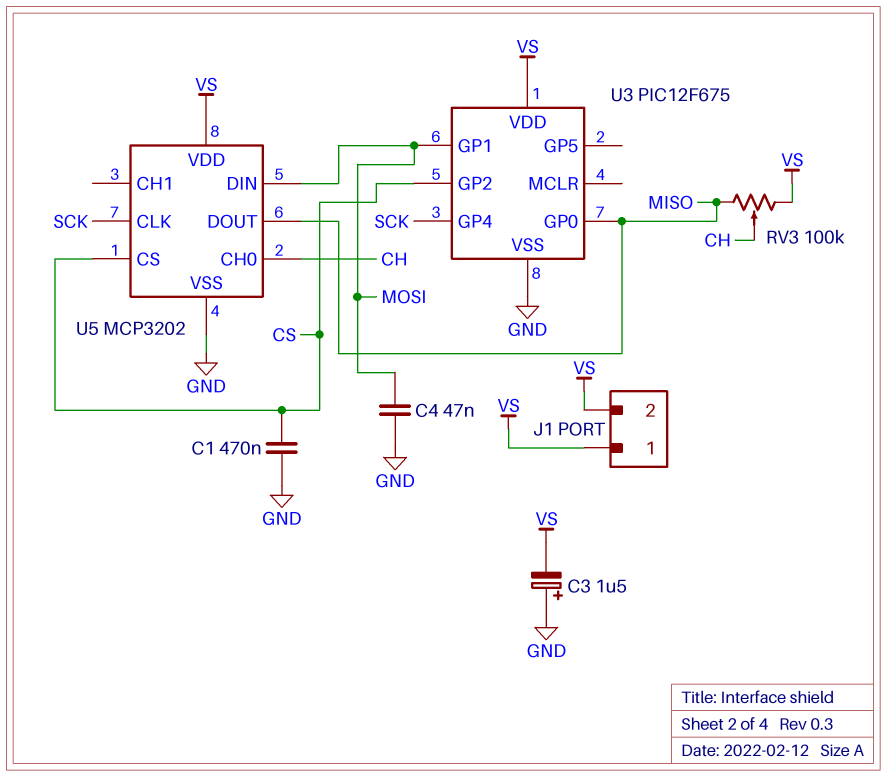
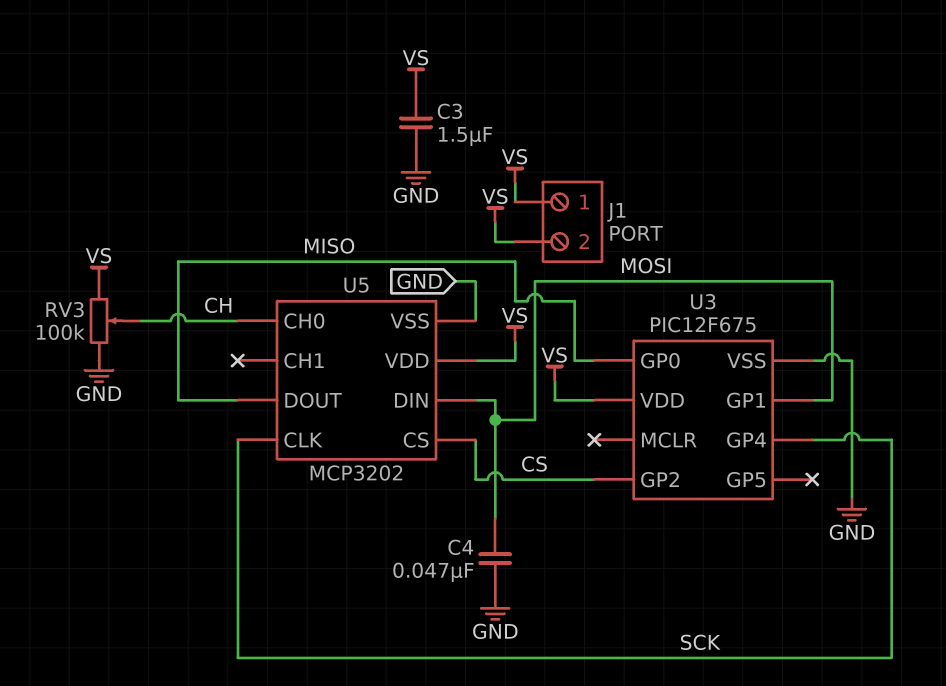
C1: 470nF (CS, GND) -> none
C3: 1.5uF (plus GND, minus VS) -> 1.5uF (GND, VS)
RV3: 100k (MISO, VS, wiper CH) -> 100k (GND, VS, wiper CH)

